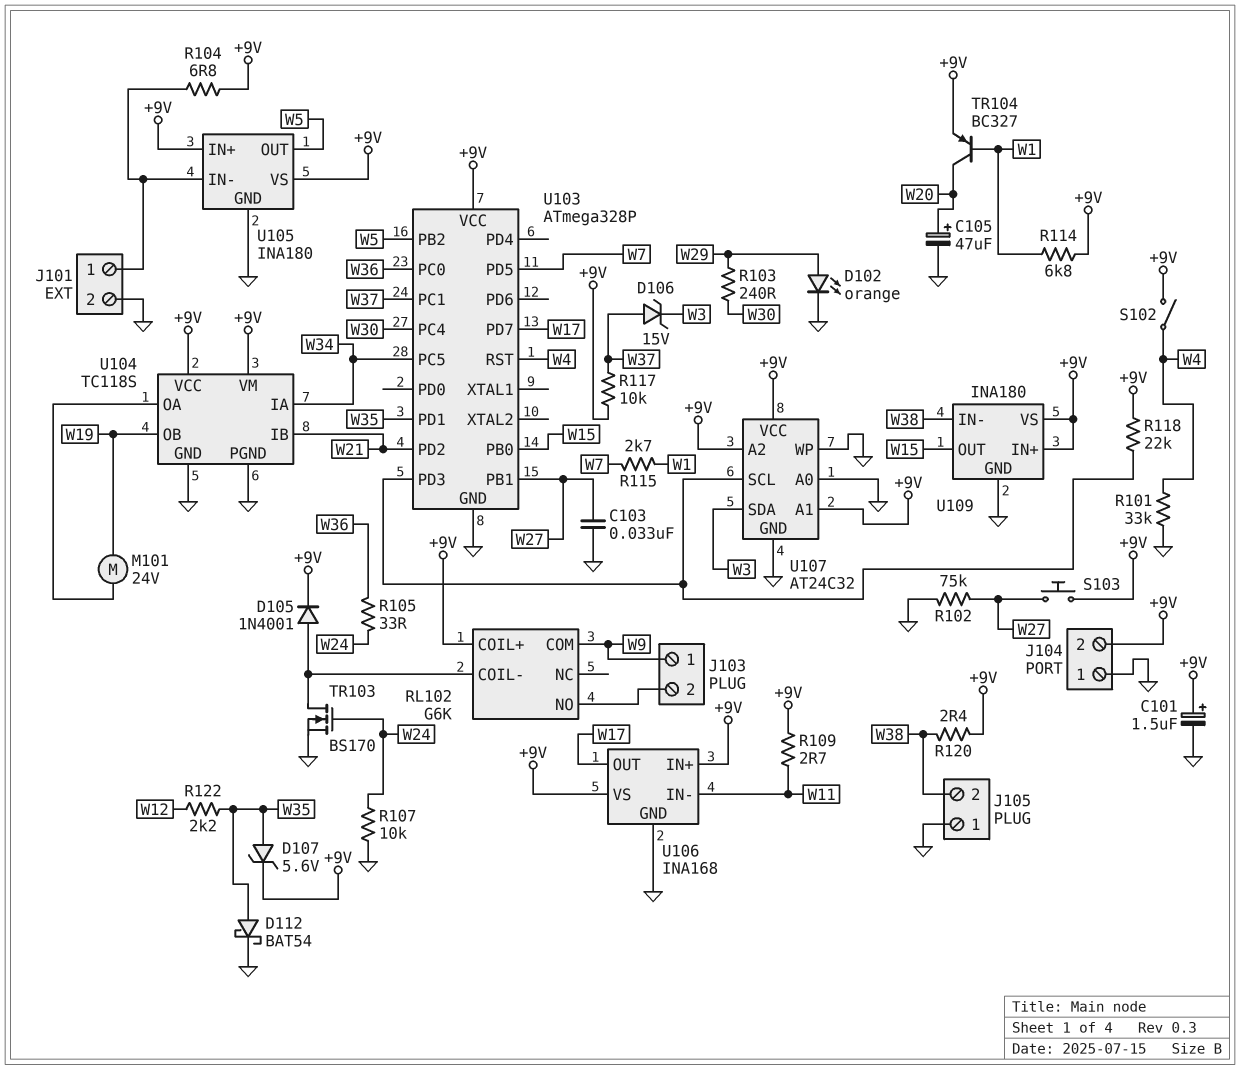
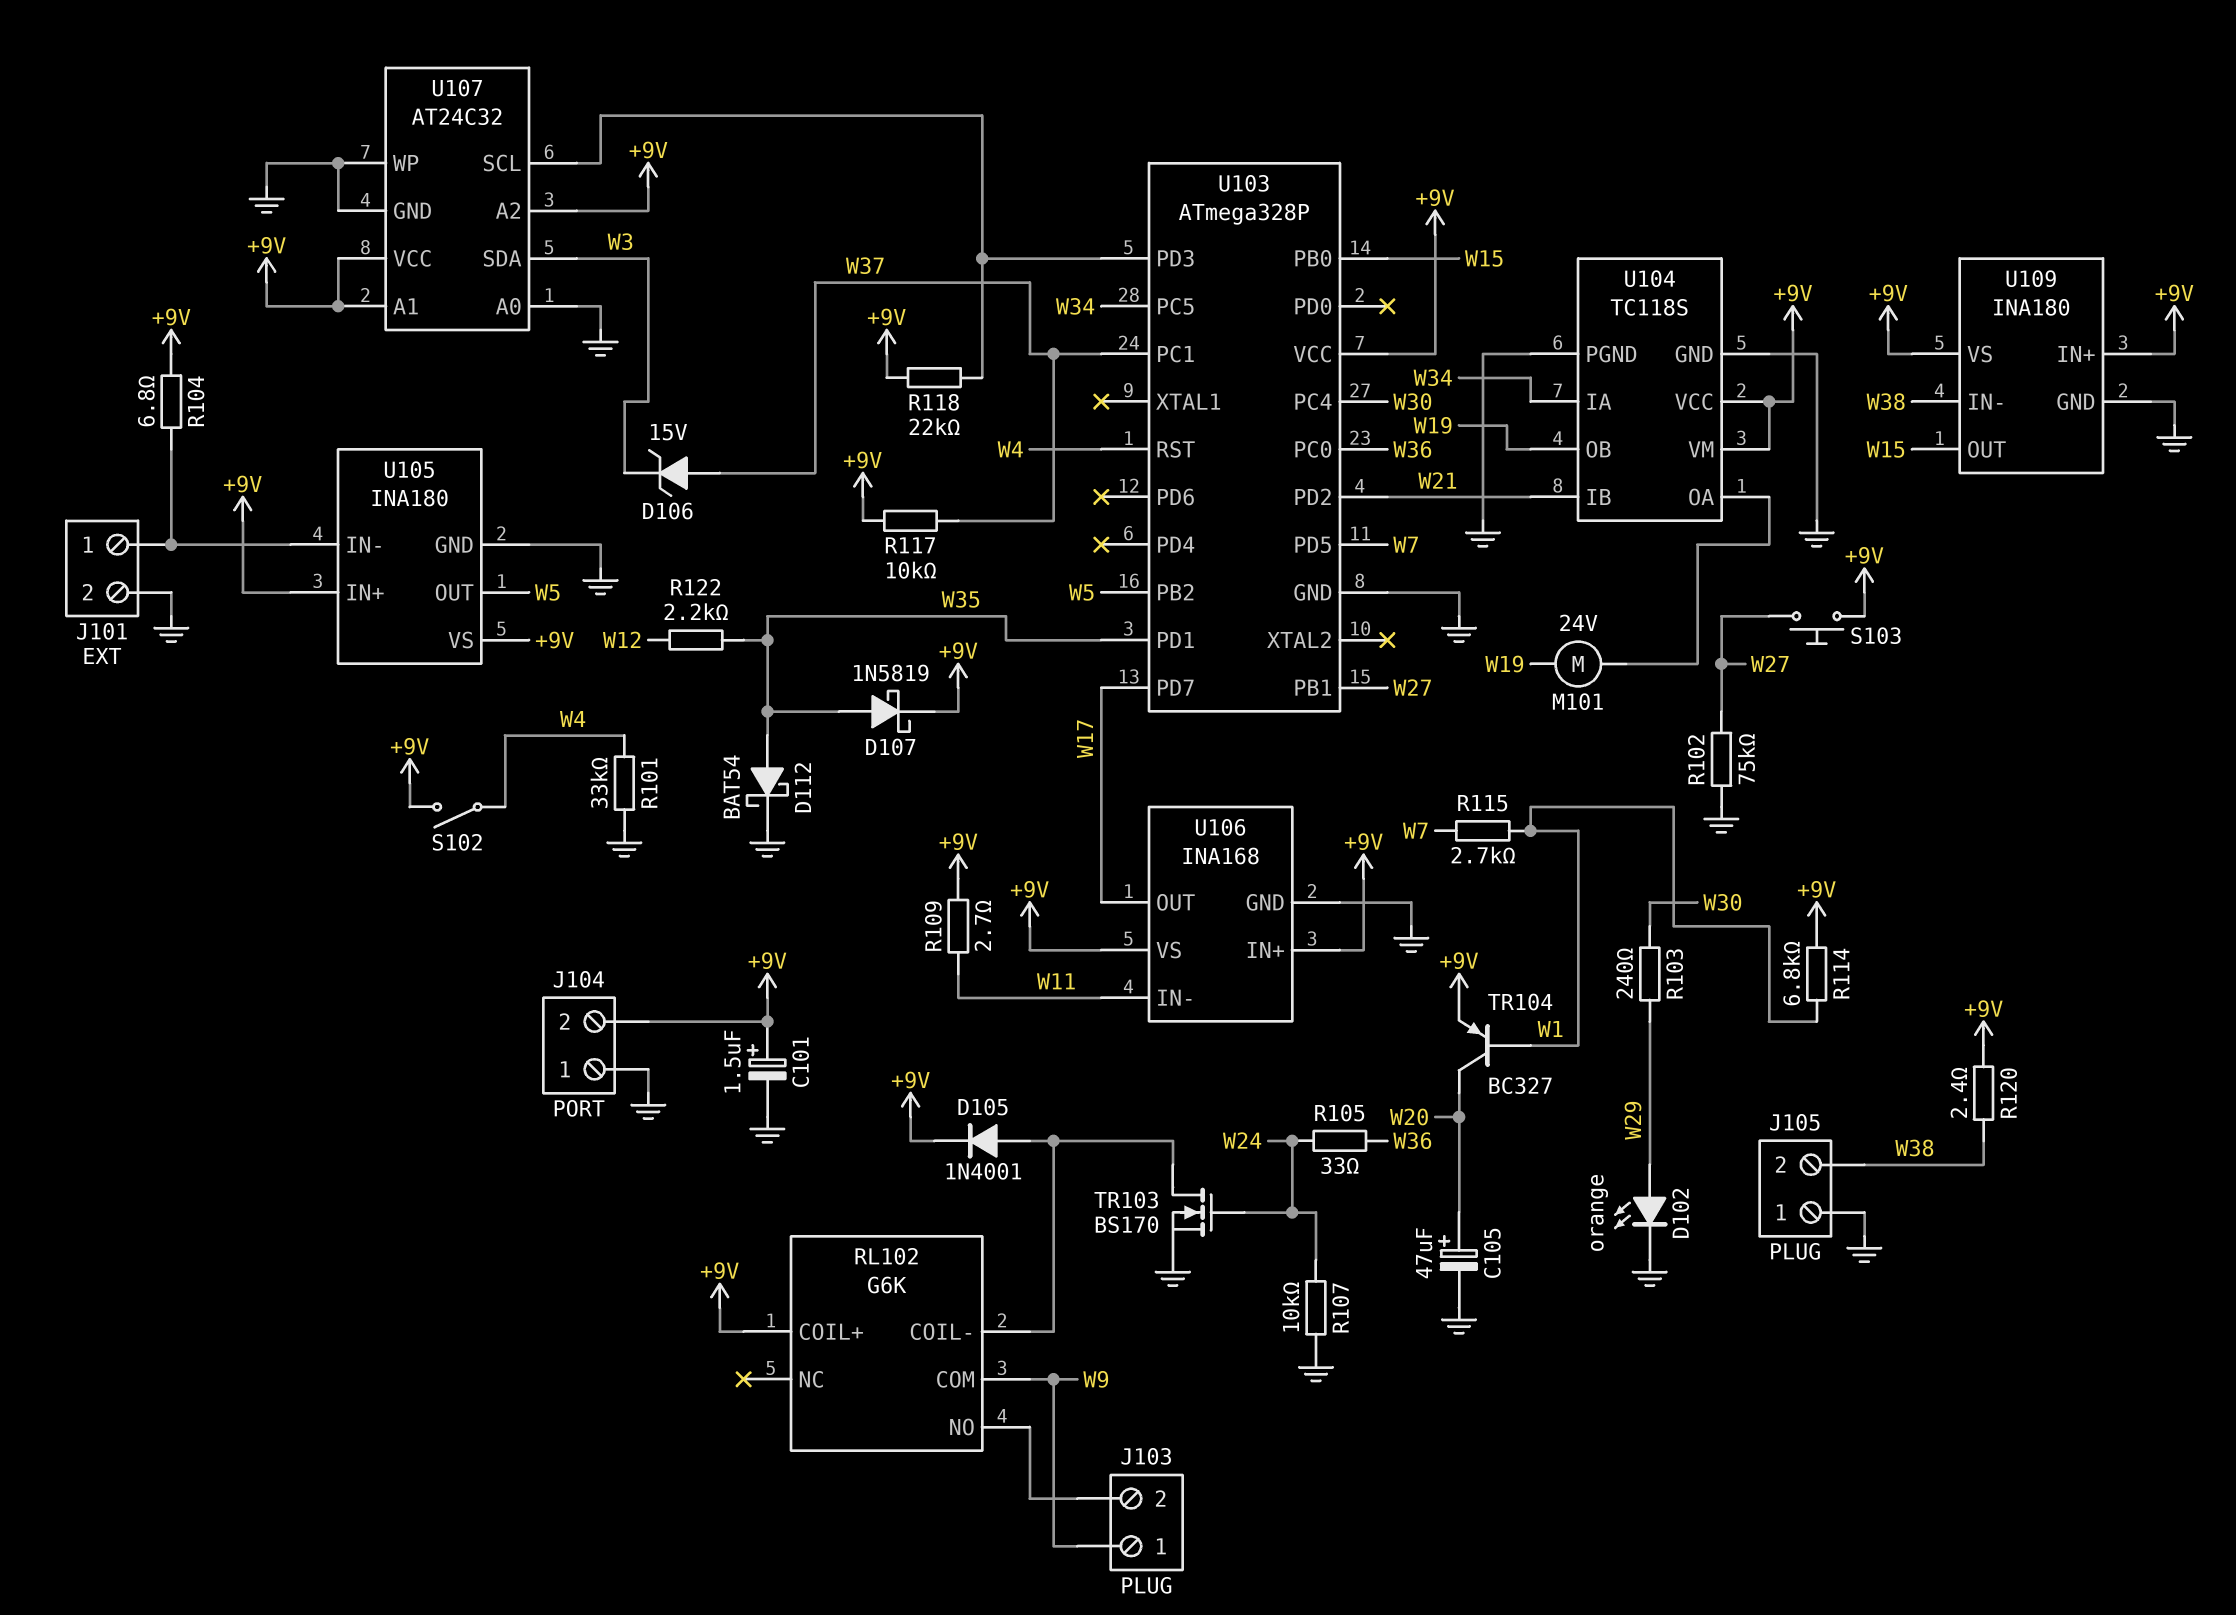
C103: 33nF (GND, W27) -> none
D107: zener 5.6V (A W35, K +9V) -> schottky 1N5819 (A W35, K +9V)

